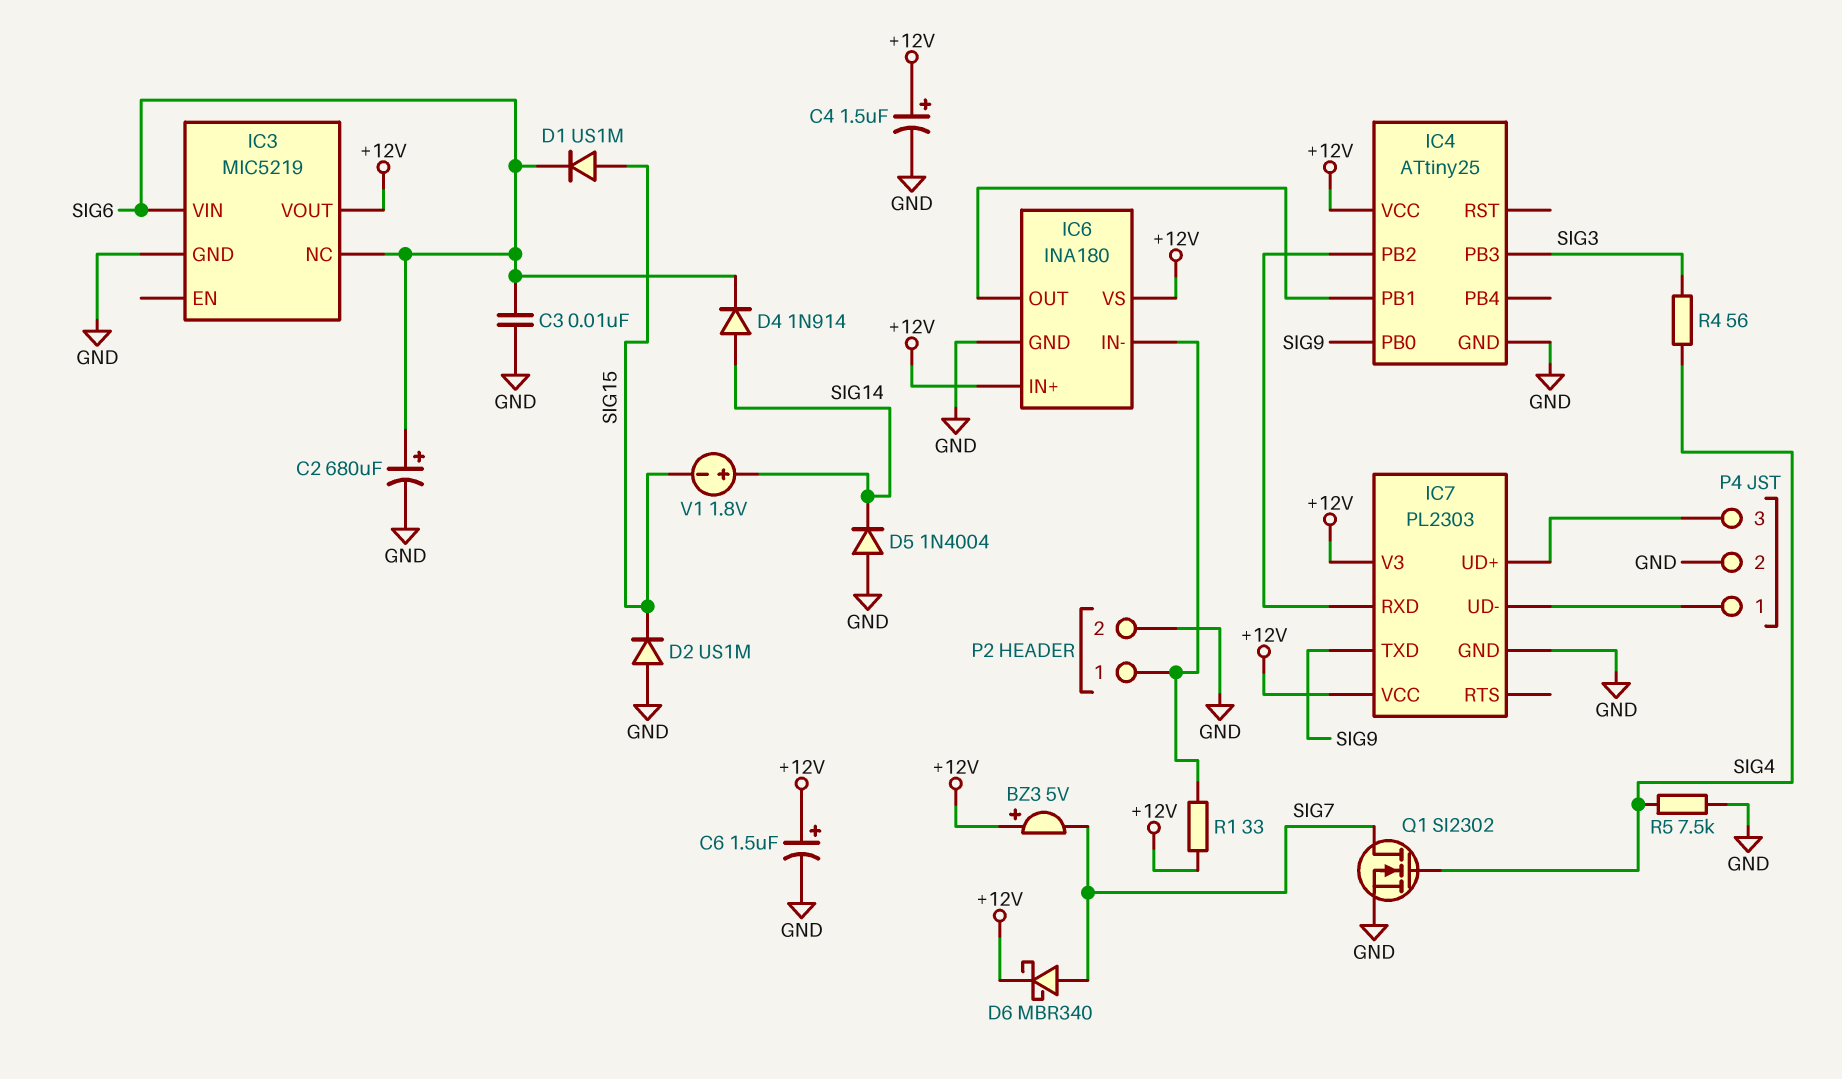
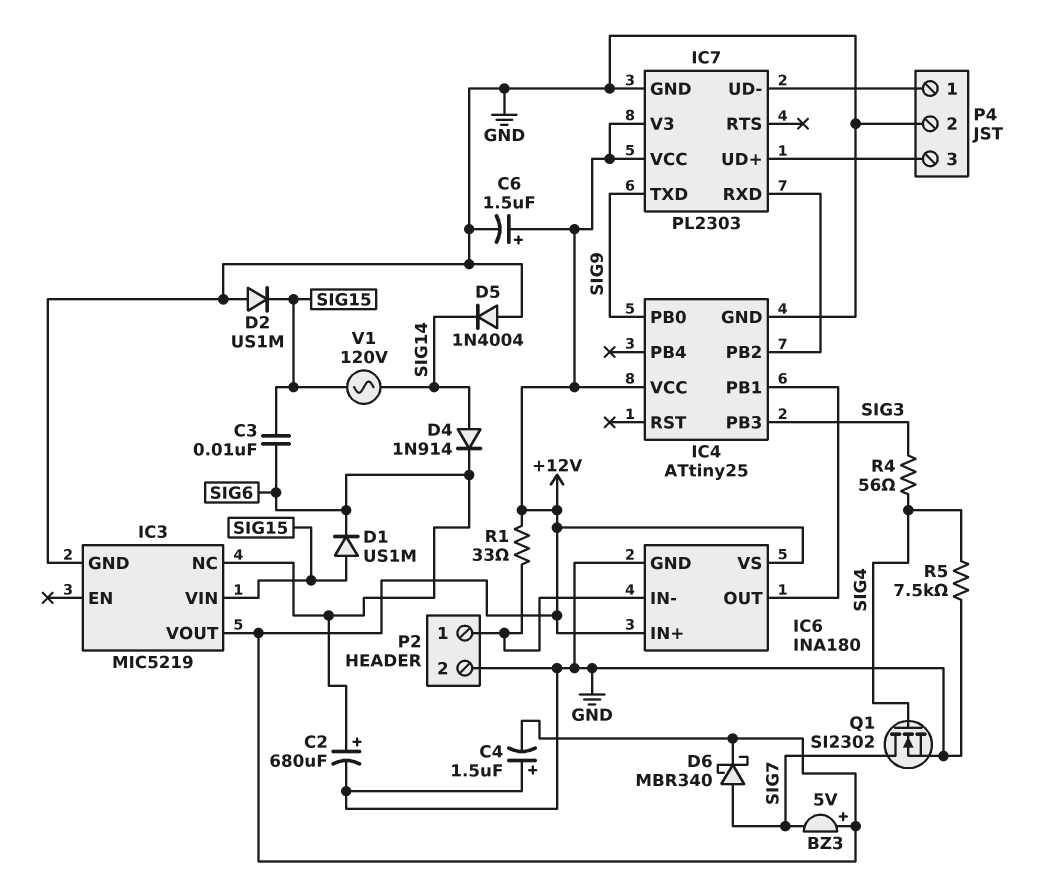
C3: 10nF (GND, SIG6) -> 10nF (SIG6, SIG15)
C4: 1.5uF (plus +12V, minus GND) -> 1.5uF (plus GND, minus +12V)
IC3 pin VIN: SIG6 -> SIG15
V1: 1.8V (plus SIG14, minus SIG15) -> AC 120V (SIG14, SIG15)

